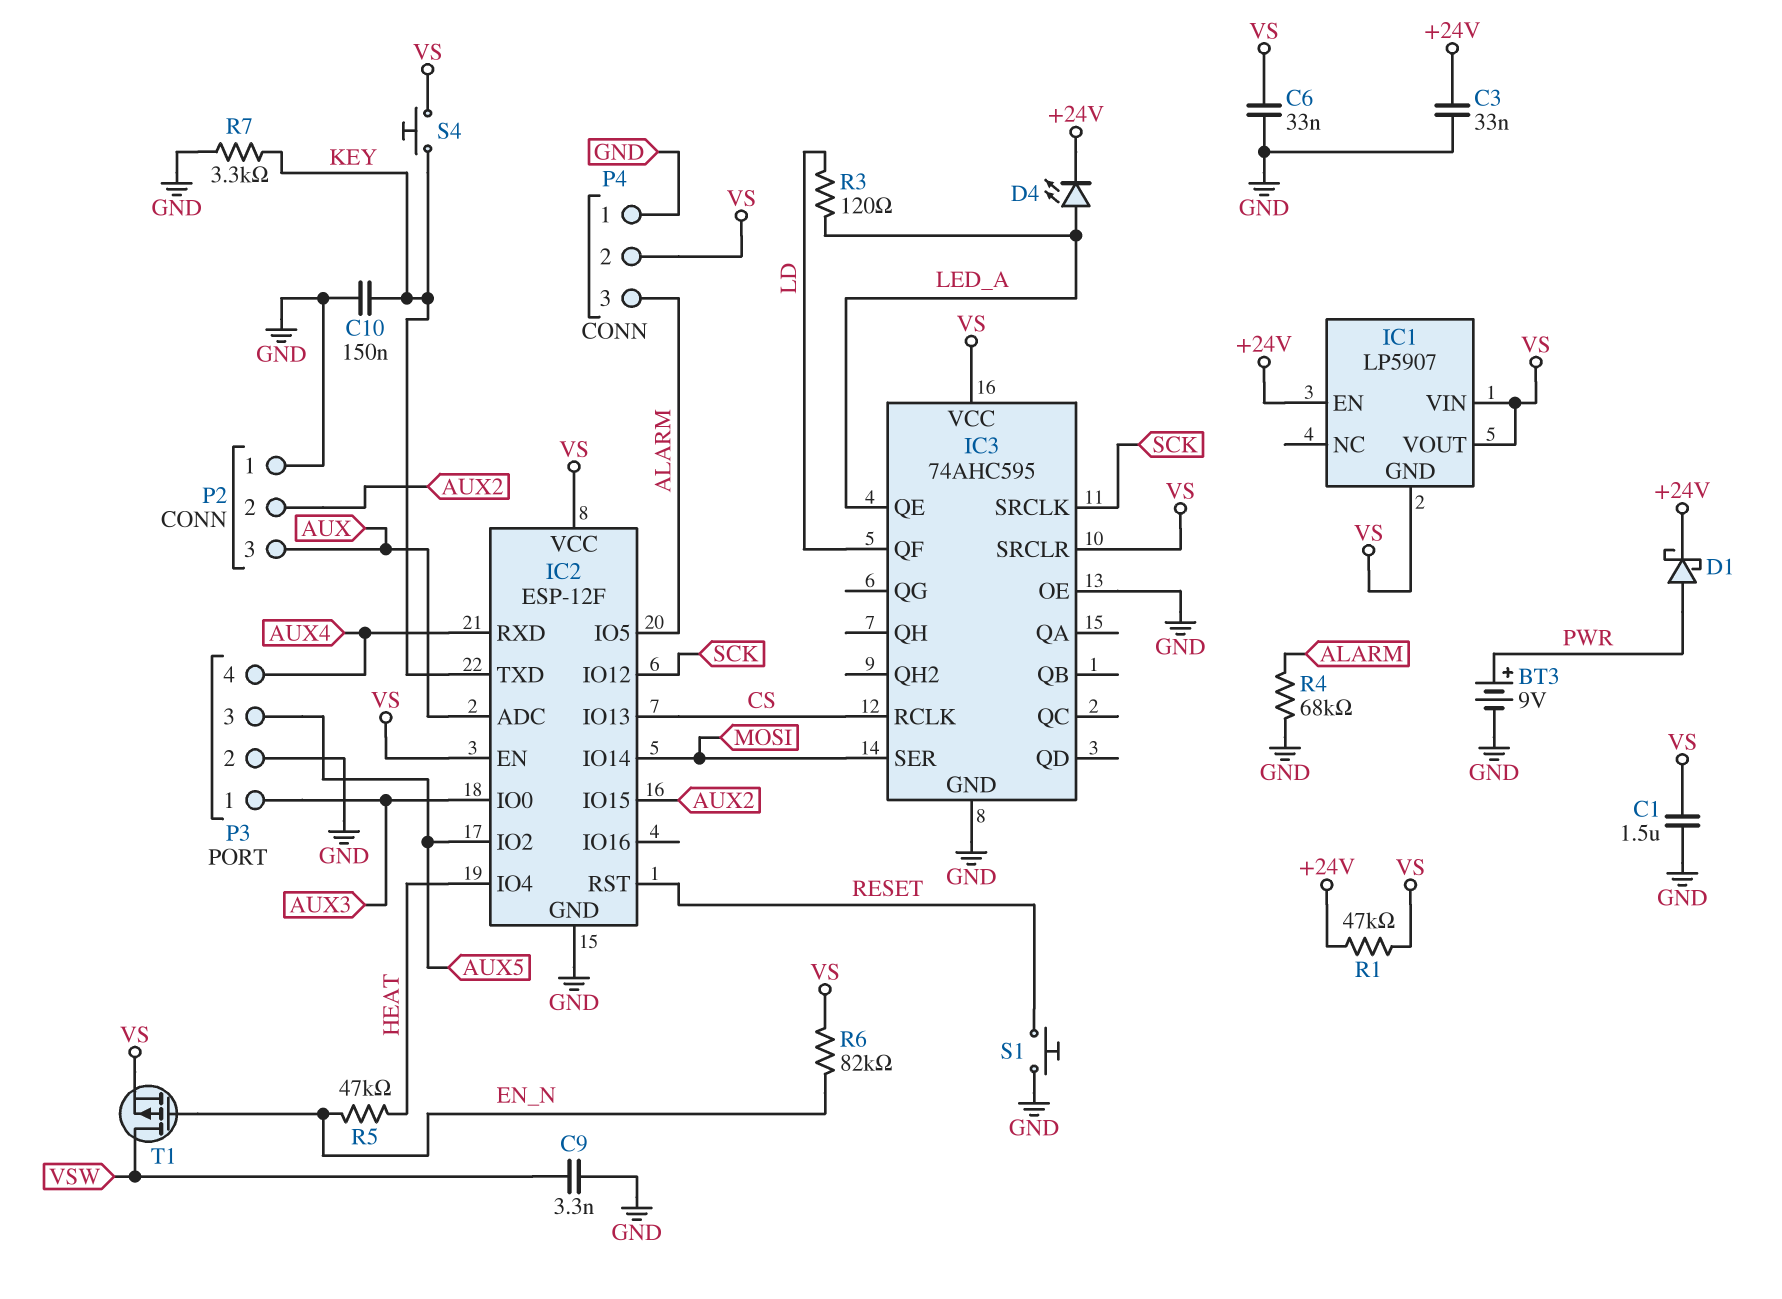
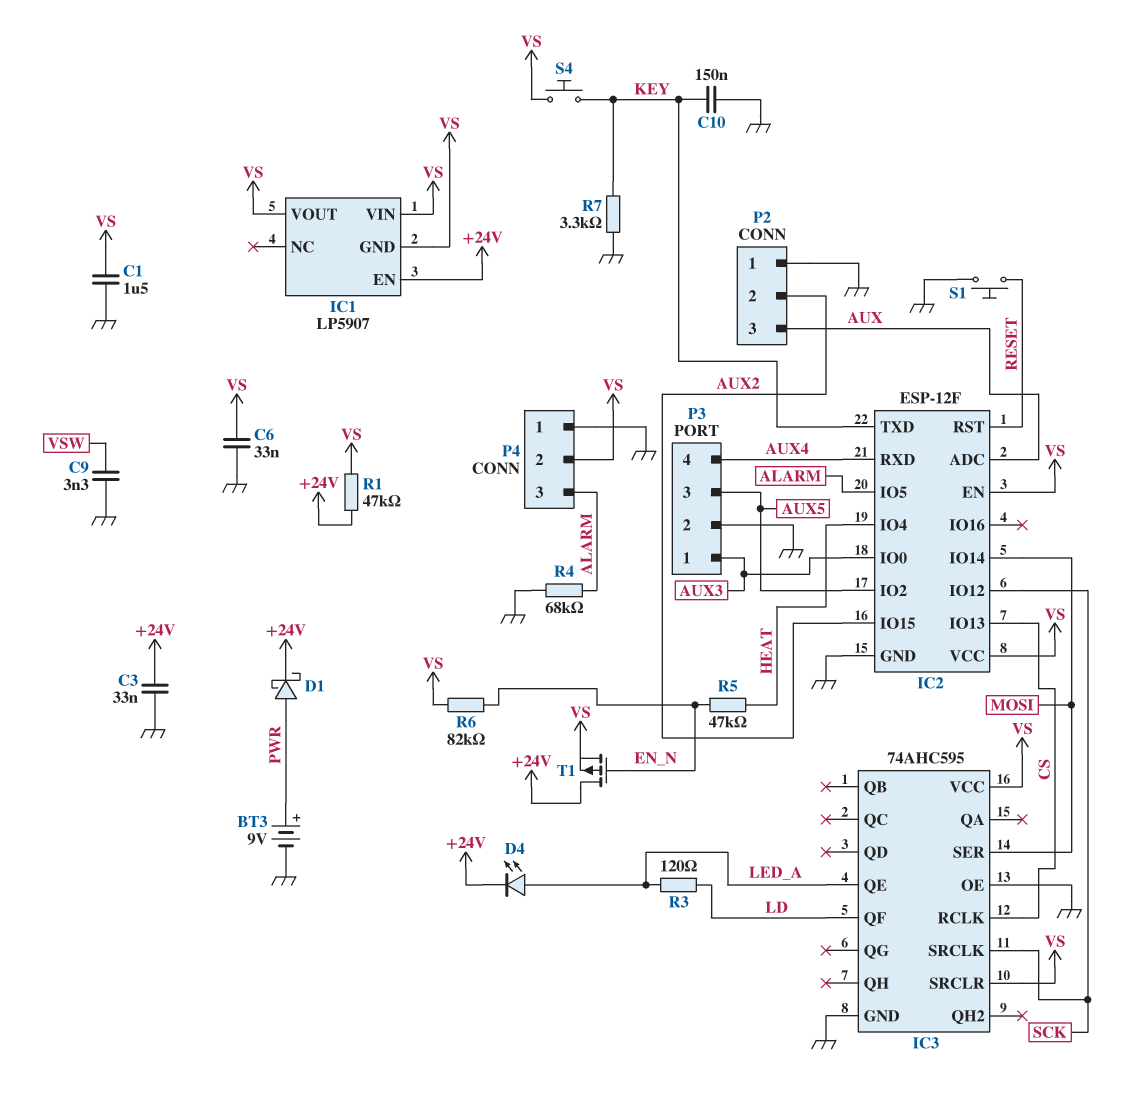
T1: PMOS (G EN_N, D VSW, S VS) -> PMOS (G EN_N, D +24V, S VS)

